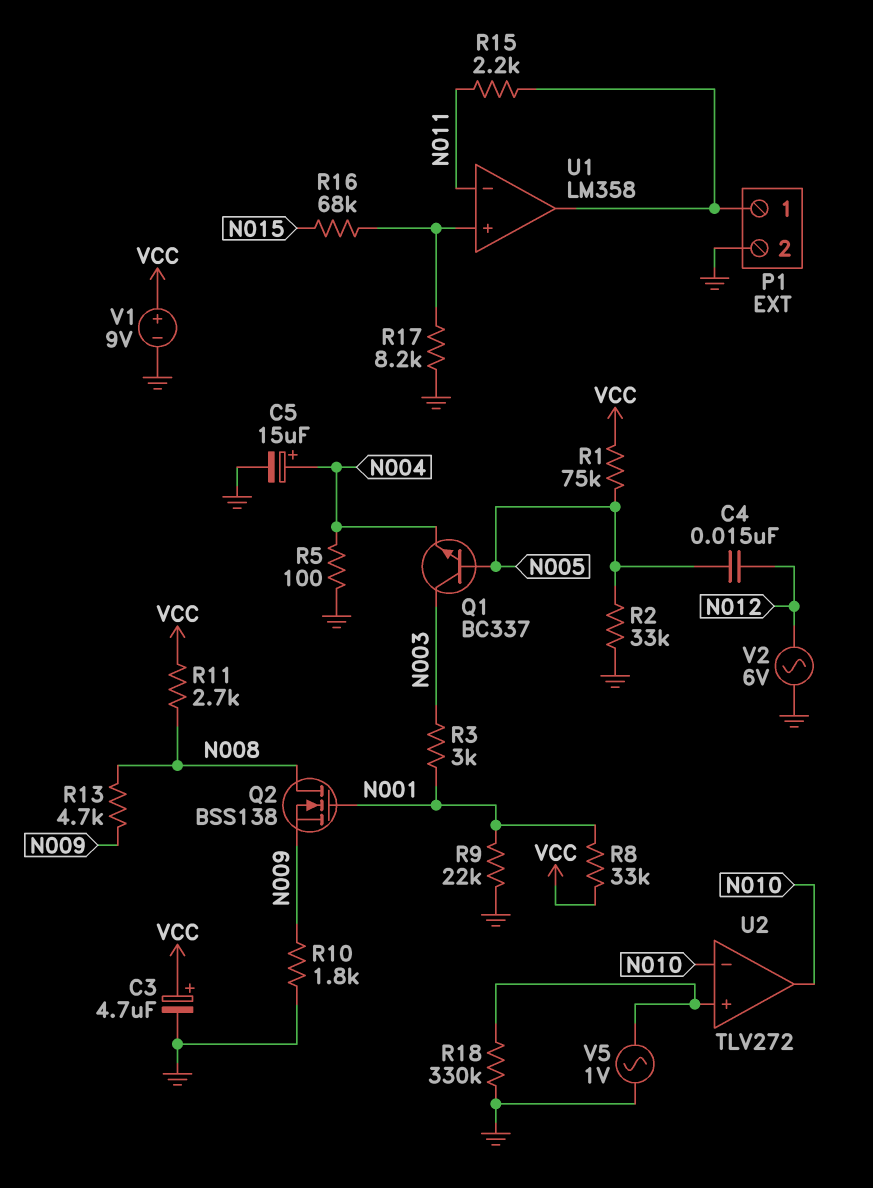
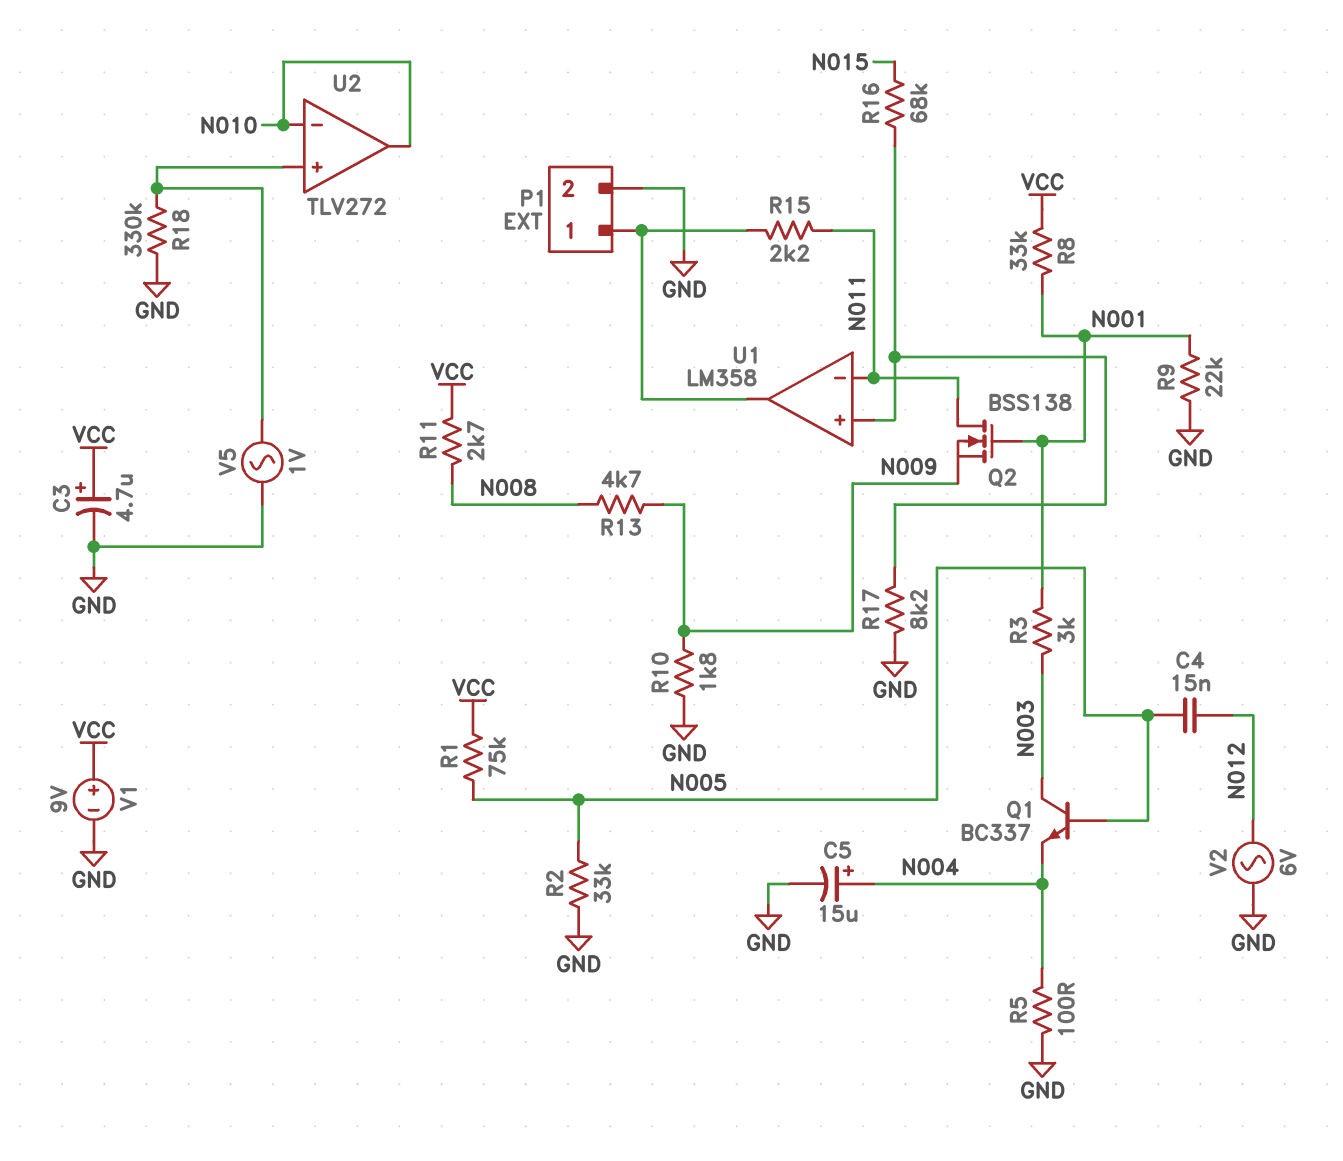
Q2: NMOS BSS138 (G N001, D N008, S N009) -> NMOS BSS138 (G N001, D N011, S N009)

